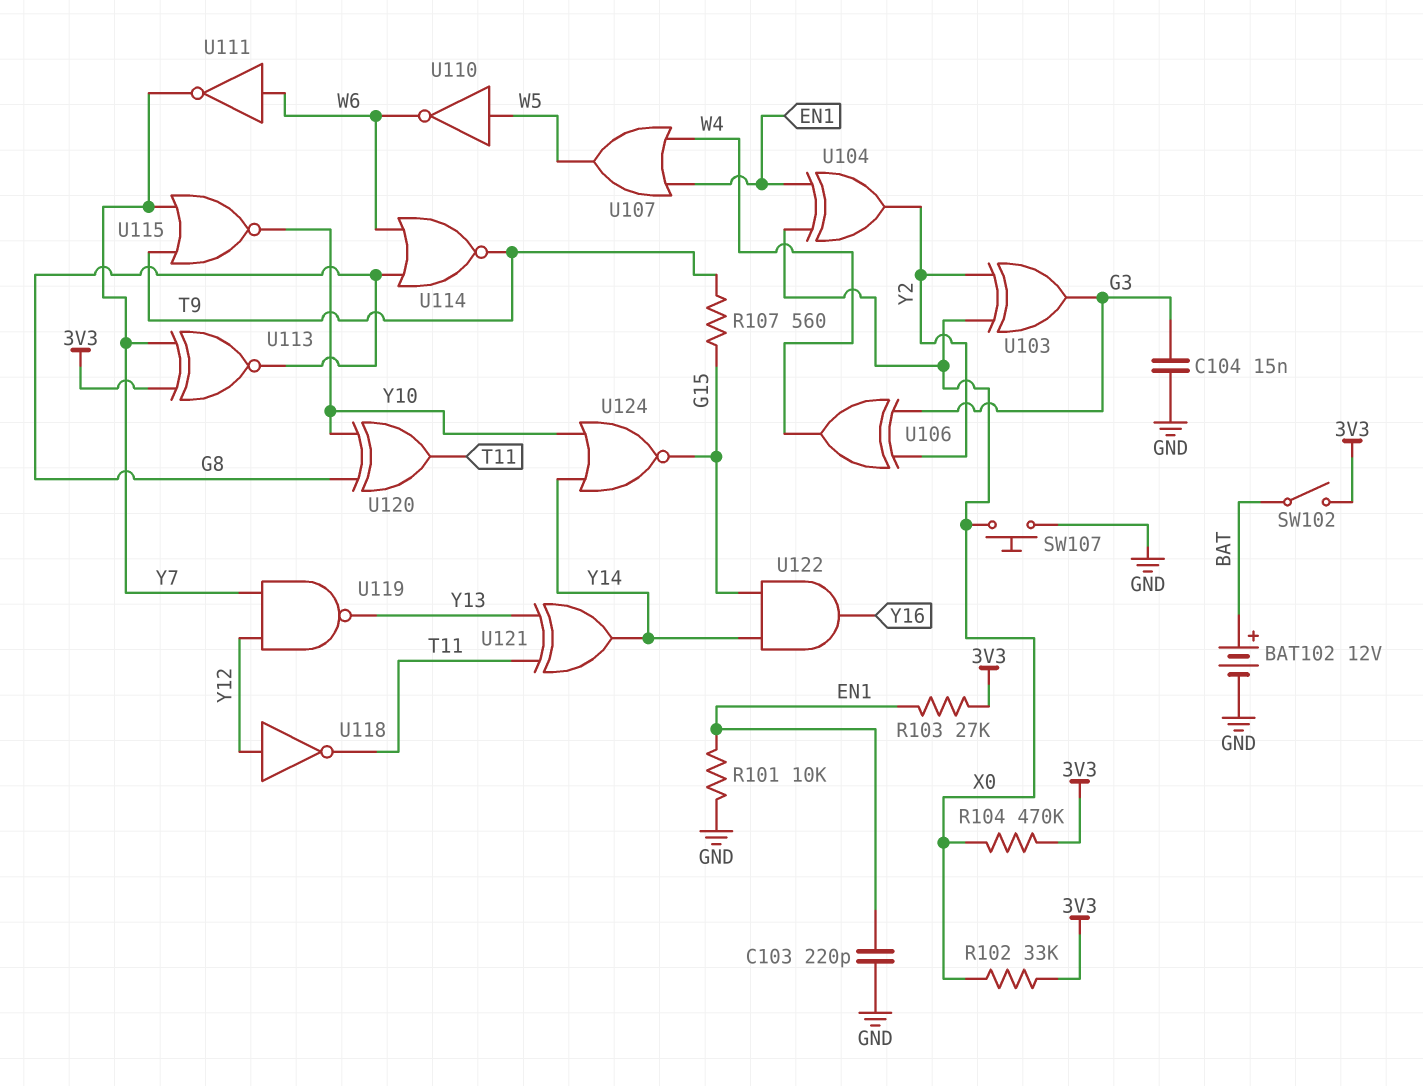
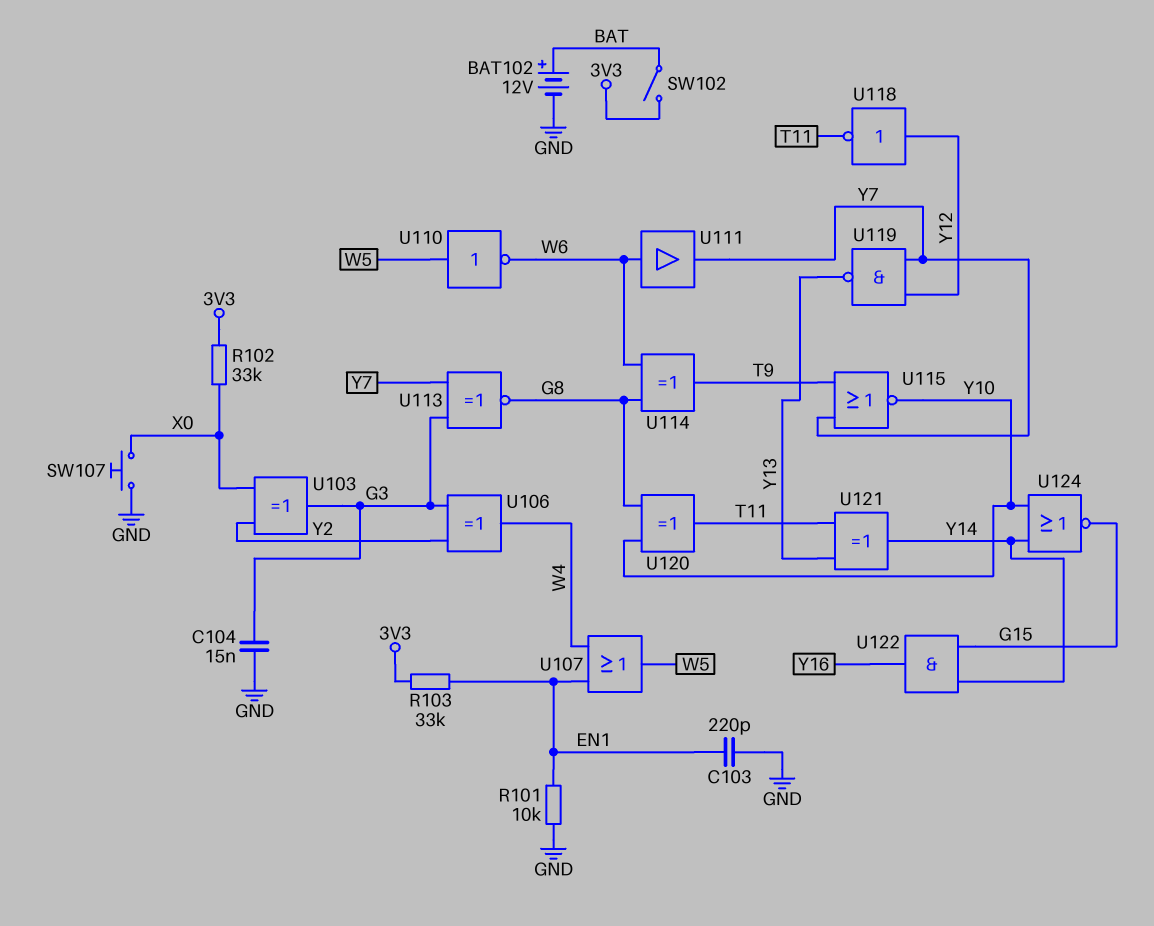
R103: 27k (3V3, EN1) -> 33k (3V3, EN1)
R104: 470k (3V3, X0) -> none
R107: 560 (G15, T9) -> none
U104: XOR (in EN1, in X0, out Y2) -> none
U111: NOT (in W6, out Y7) -> buffer (in W6, out Y7)
U113: XNOR (in 3V3, in Y7, out G8) -> XNOR (in G3, in Y7, out G8)
U114: NOR (in G8, in W6, out T9) -> XOR (in G8, in W6, out T9)

